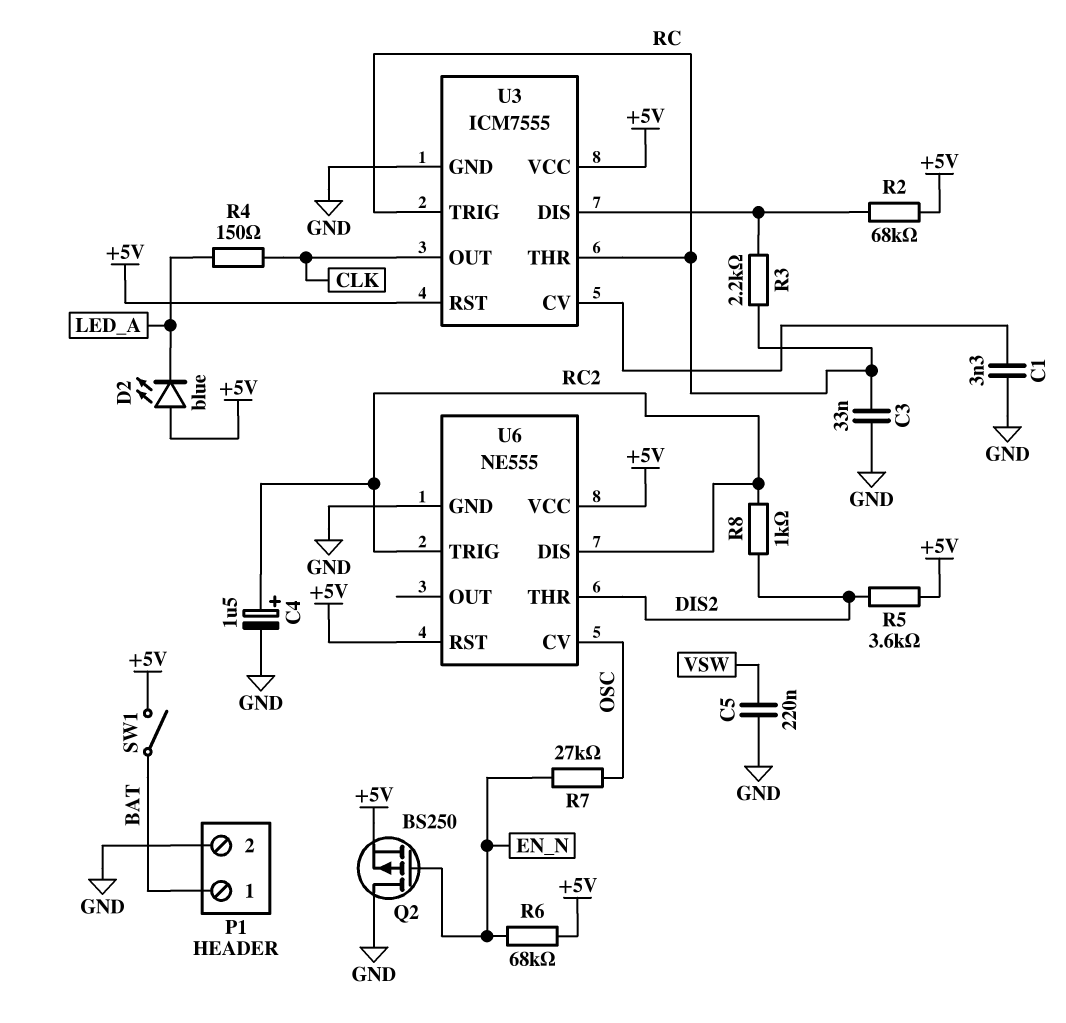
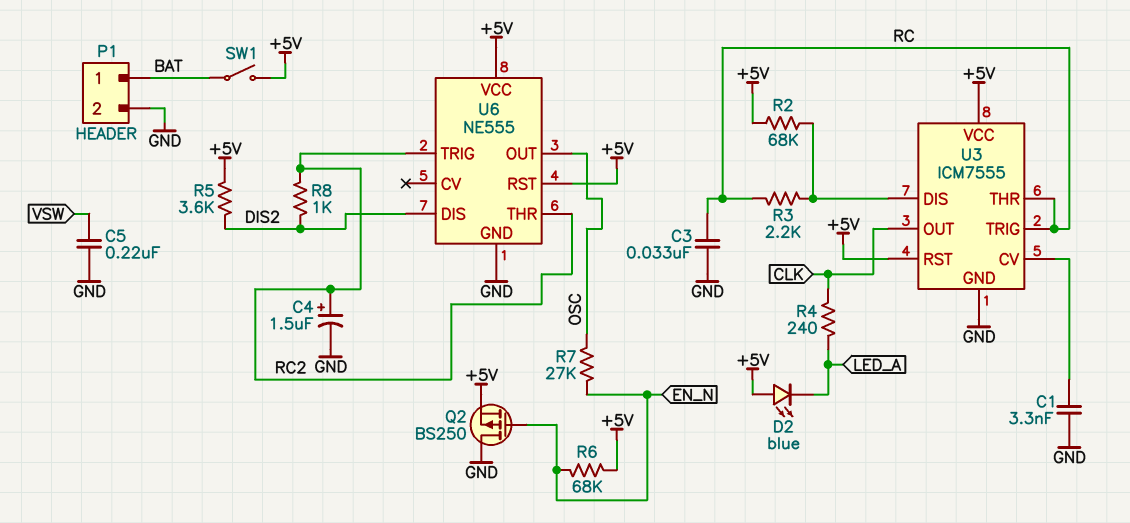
R4: 150 (CLK, LED_A) -> 240 (CLK, LED_A)
U6 pin CV: OSC -> none
U6 pin DIS: RC2 -> DIS2
U6 pin OUT: none -> OSC
U6 pin THR: DIS2 -> RC2

